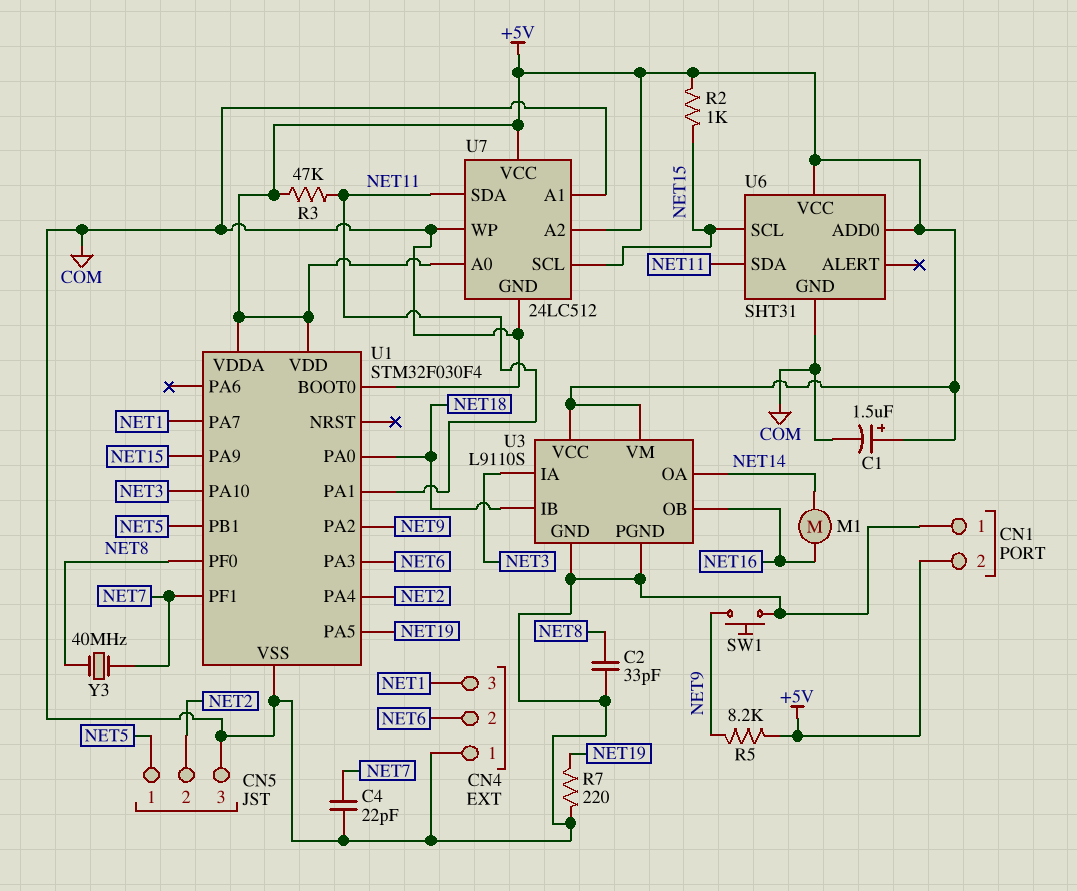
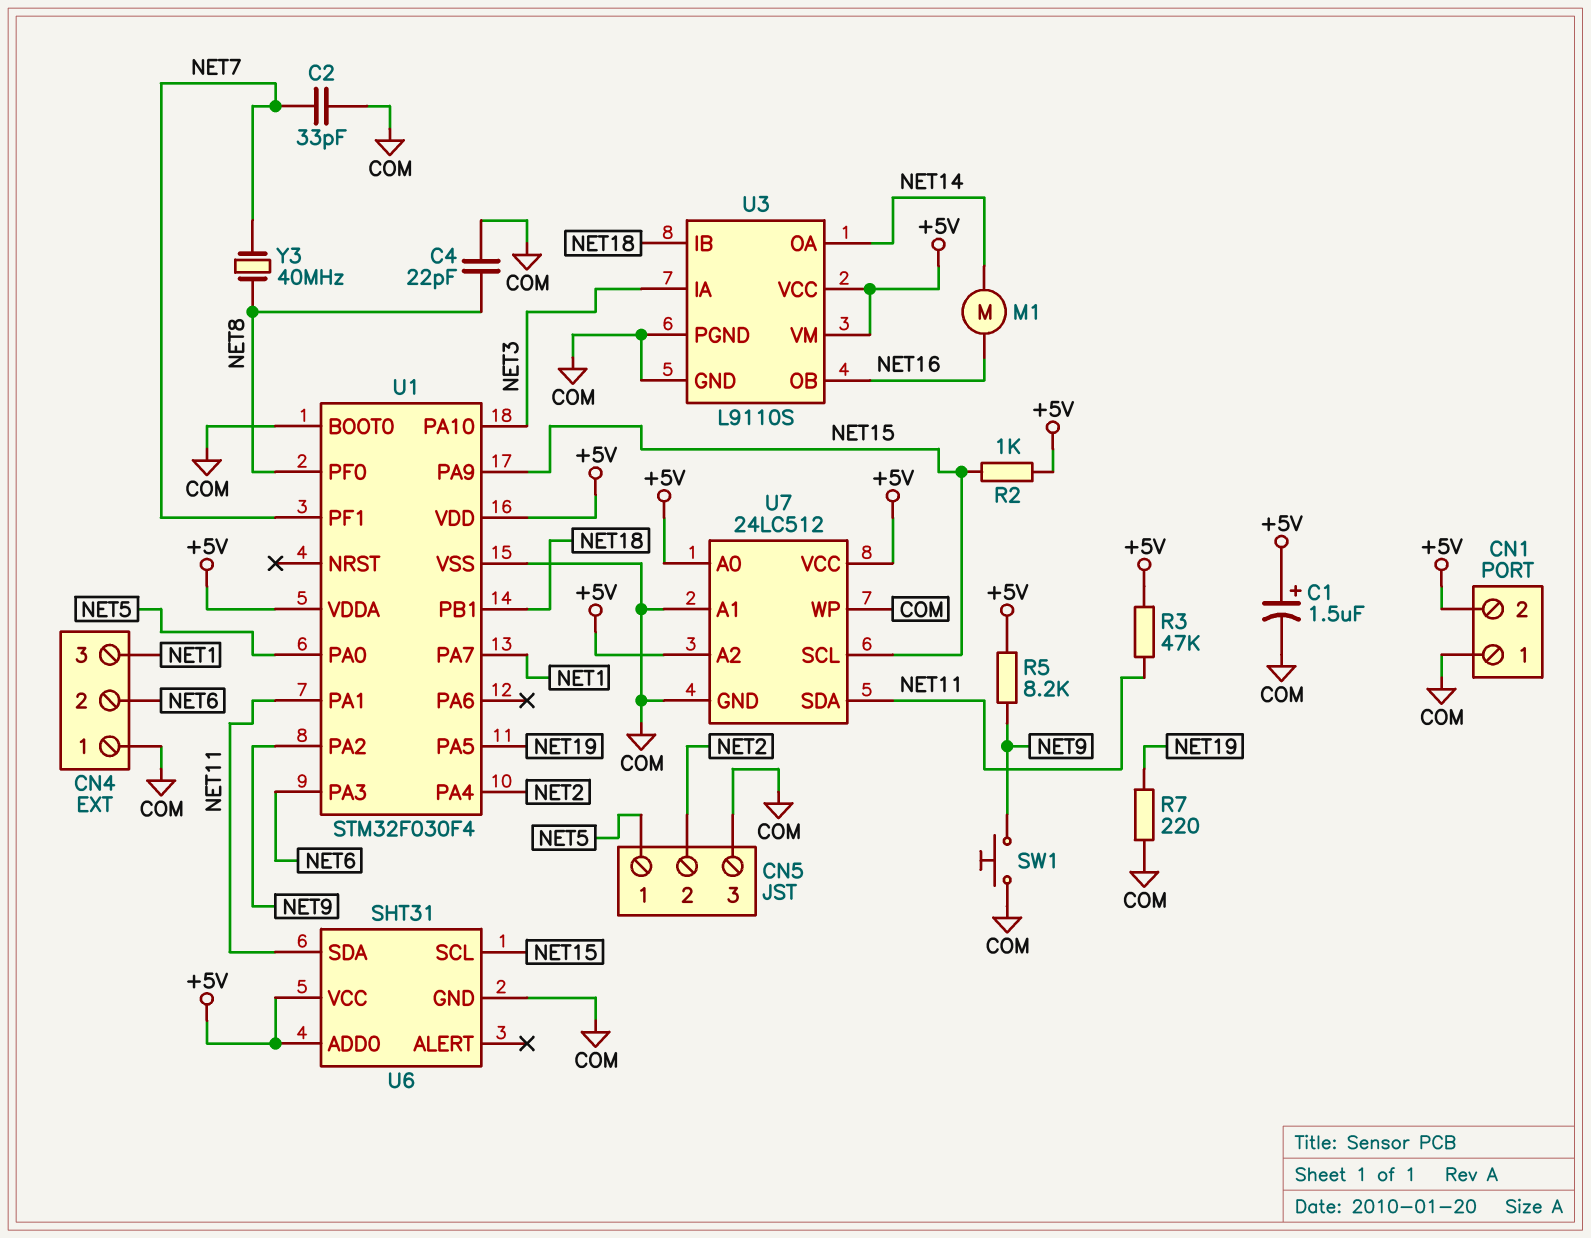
C2: 33pF (COM, NET8) -> 33pF (COM, NET7)
C4: 22pF (COM, NET7) -> 22pF (COM, NET8)
U1 pin PA0: NET18 -> NET5
U1 pin PB1: NET5 -> NET18

